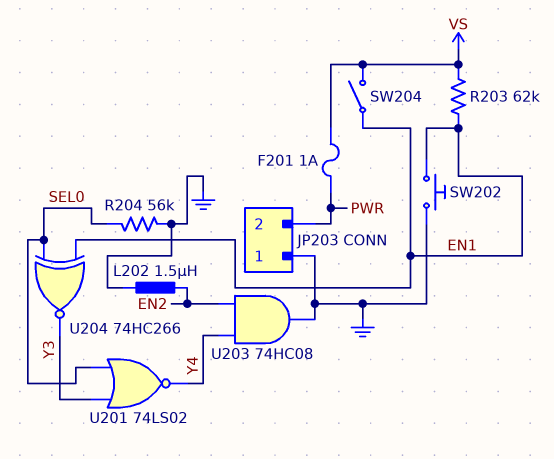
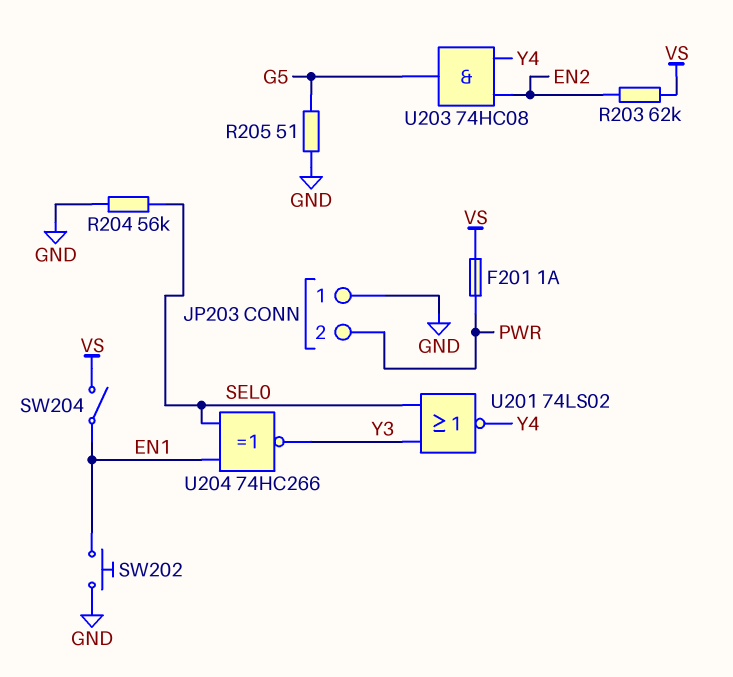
L202: 1.5uH (EN2, GND) -> none
R203: 62k (EN1, VS) -> 62k (EN2, VS)
R205: none -> 51 (G5, GND)
U203: AND 74HC08 (in EN2, in Y4, out GND) -> AND 74HC08 (in EN2, in Y4, out G5)

